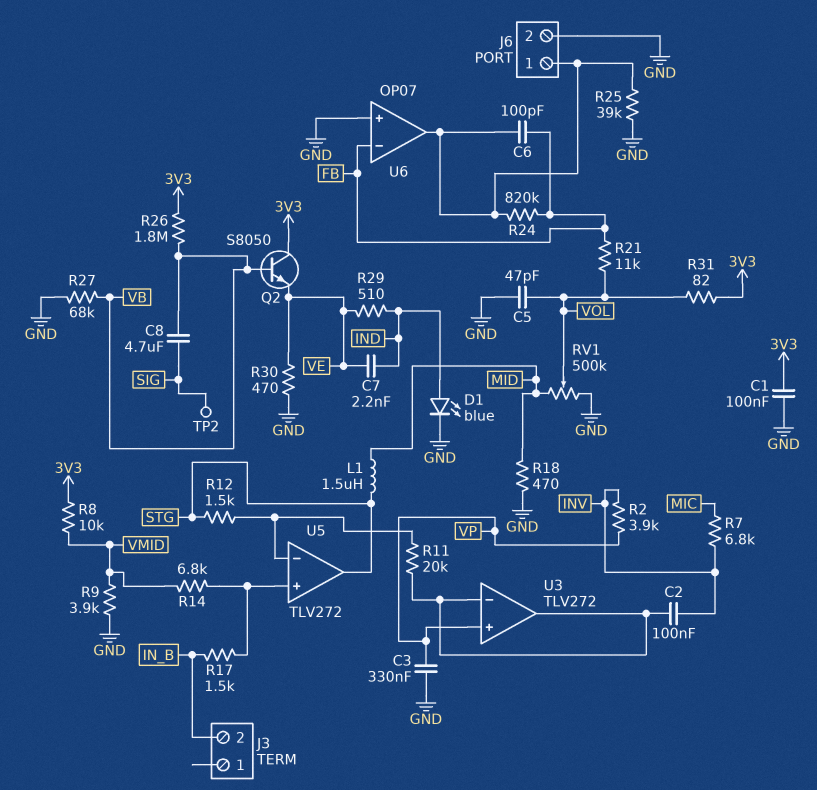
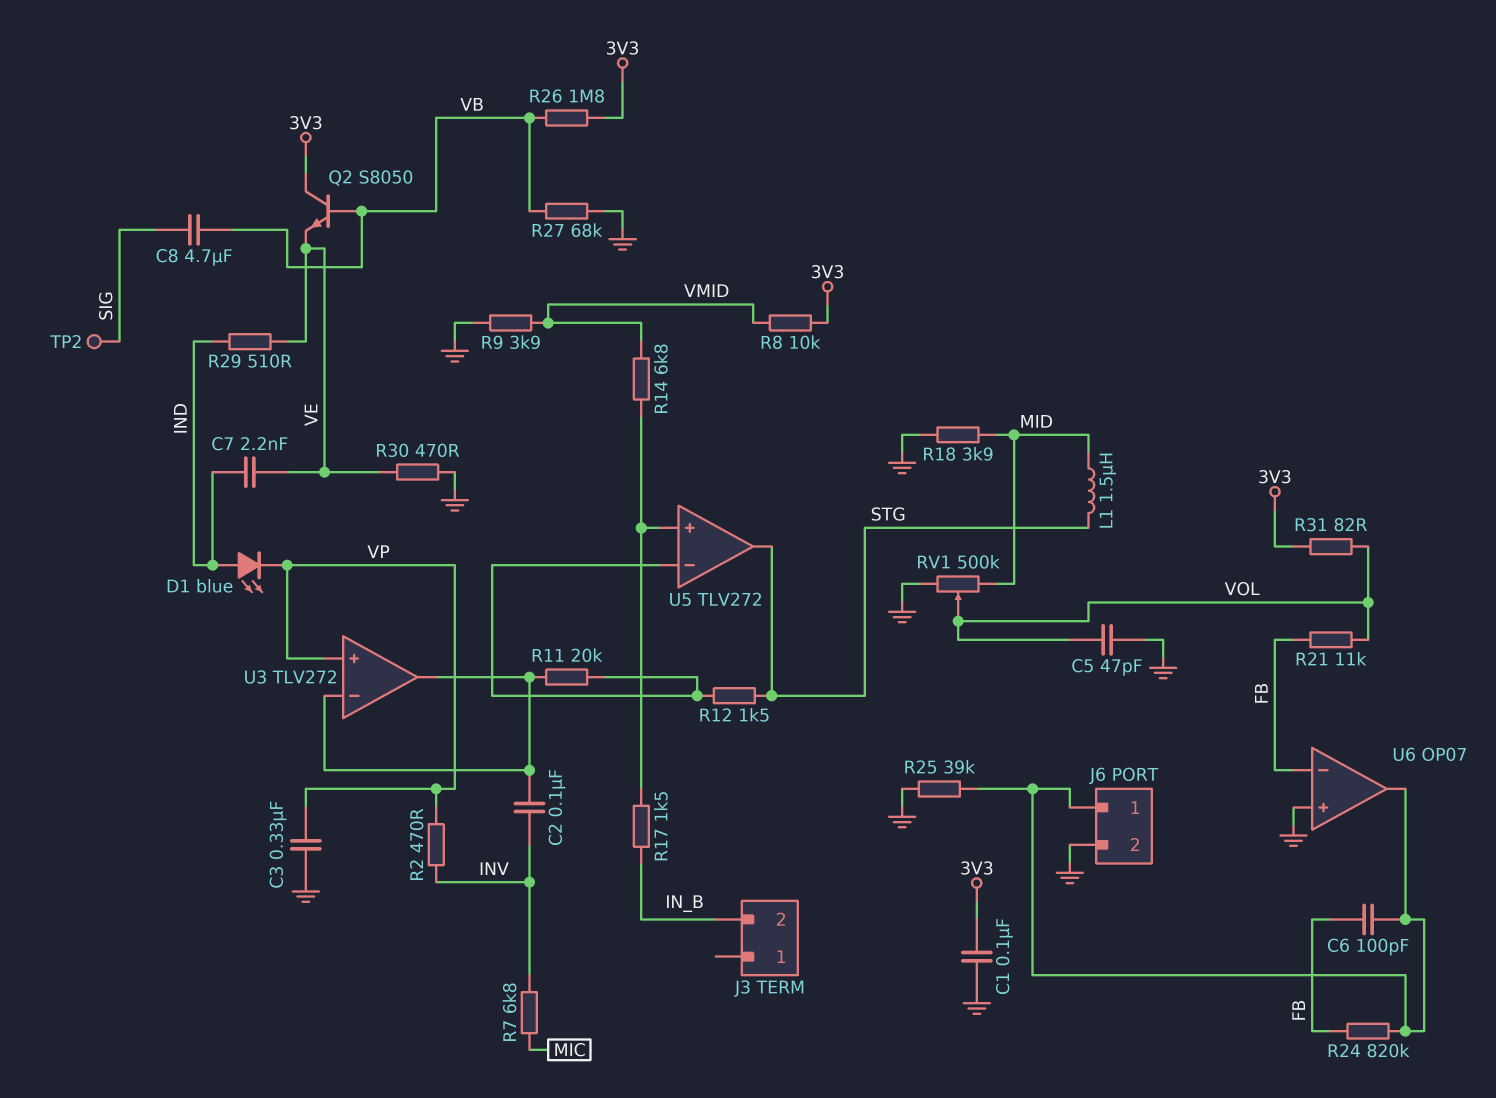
D1: LED blue (A IND, K GND) -> LED blue (A IND, K VP)
R2: 3.9k (INV, VP) -> 470 (INV, VP)
R18: 470 (GND, MID) -> 3.9k (GND, MID)

